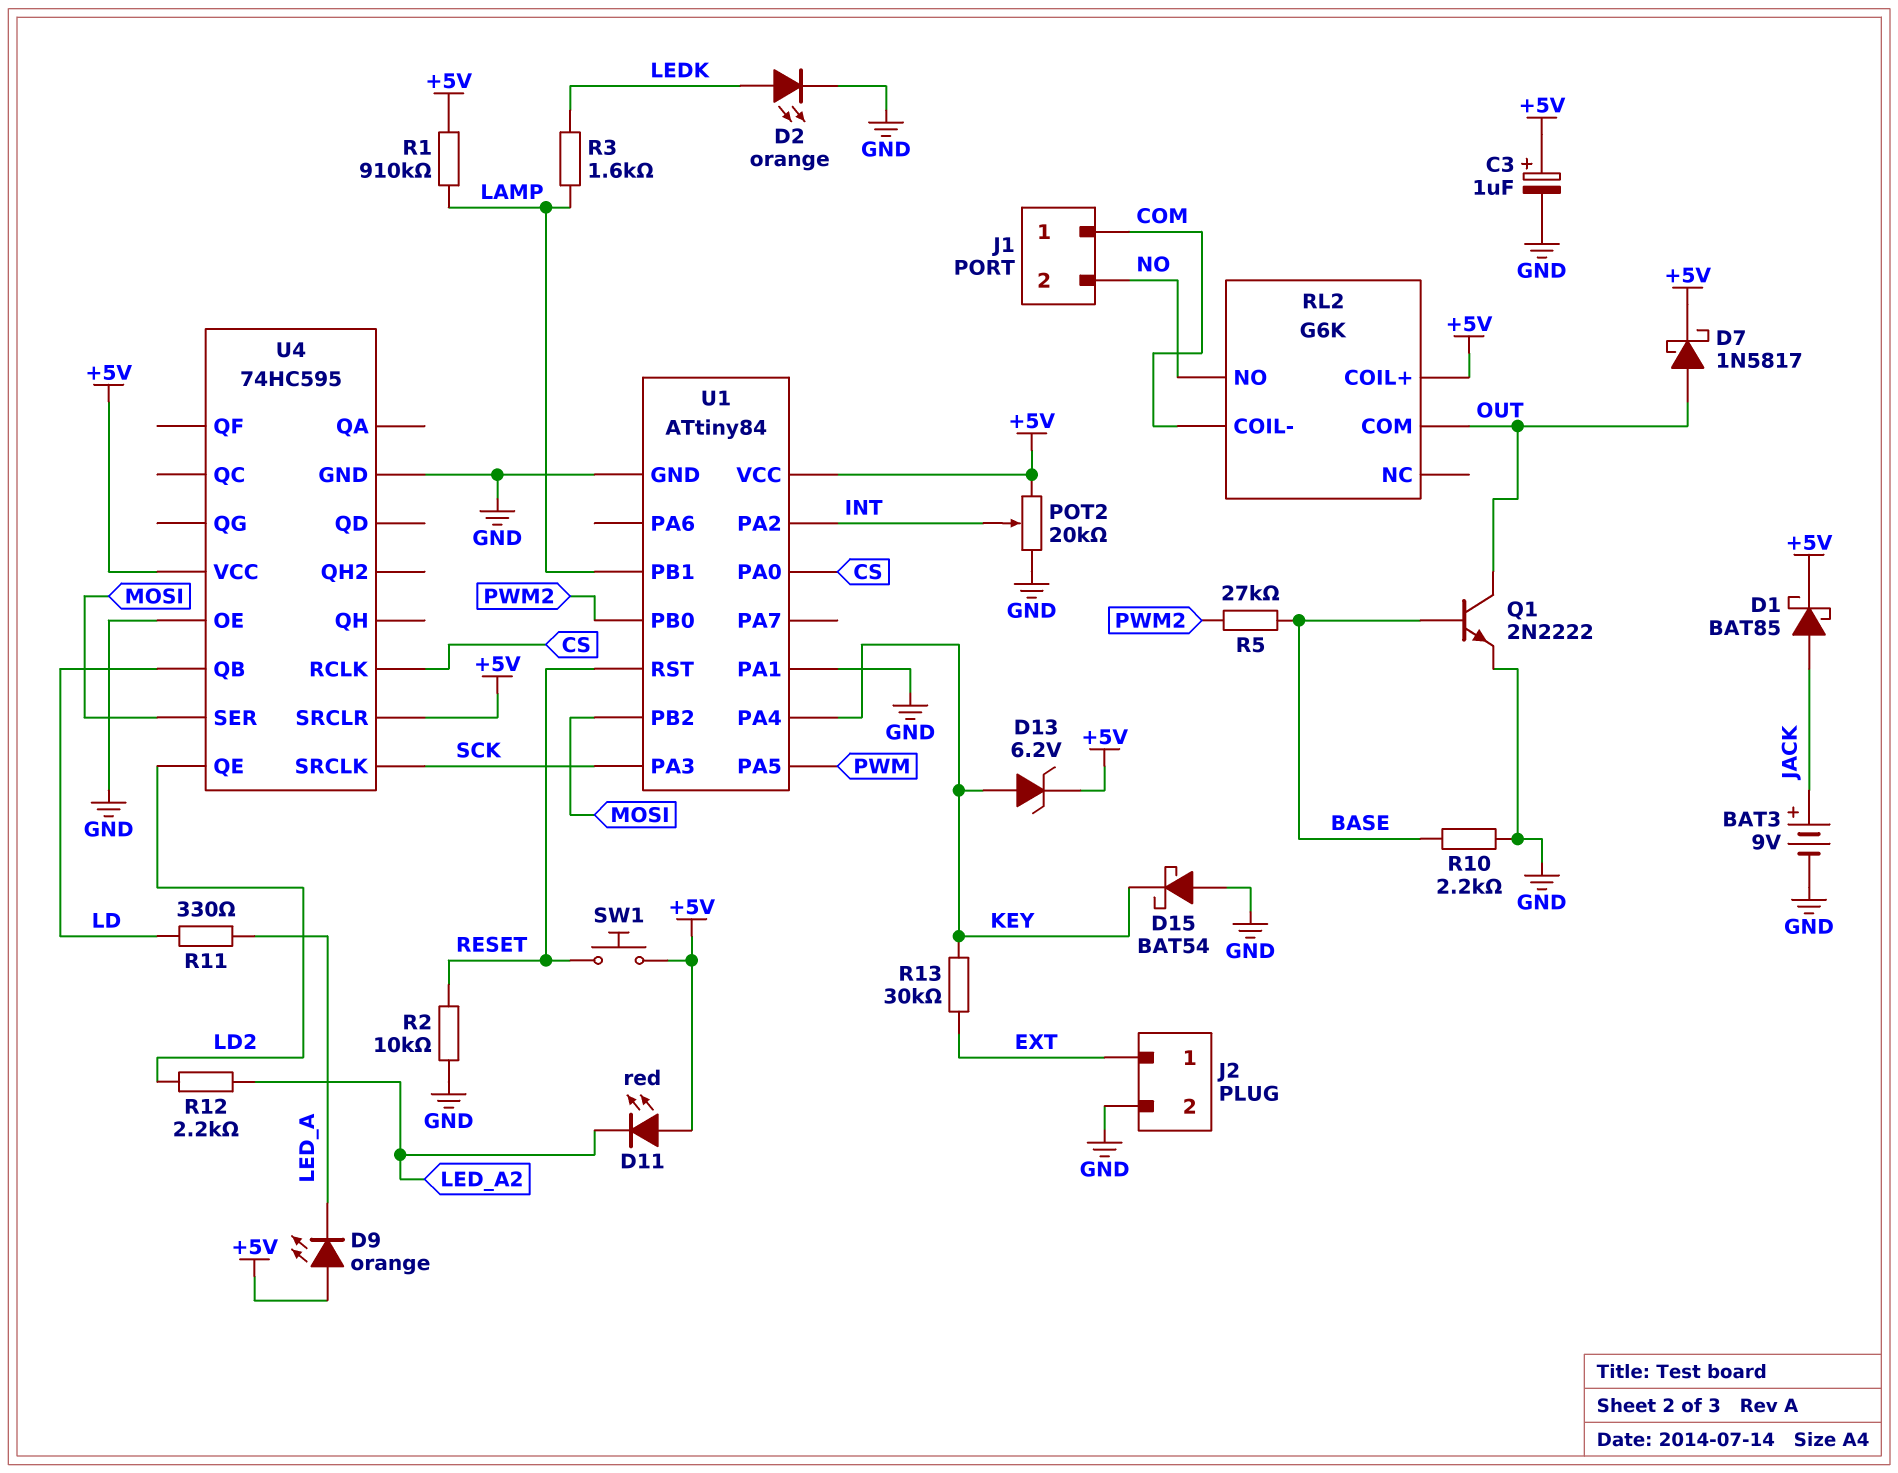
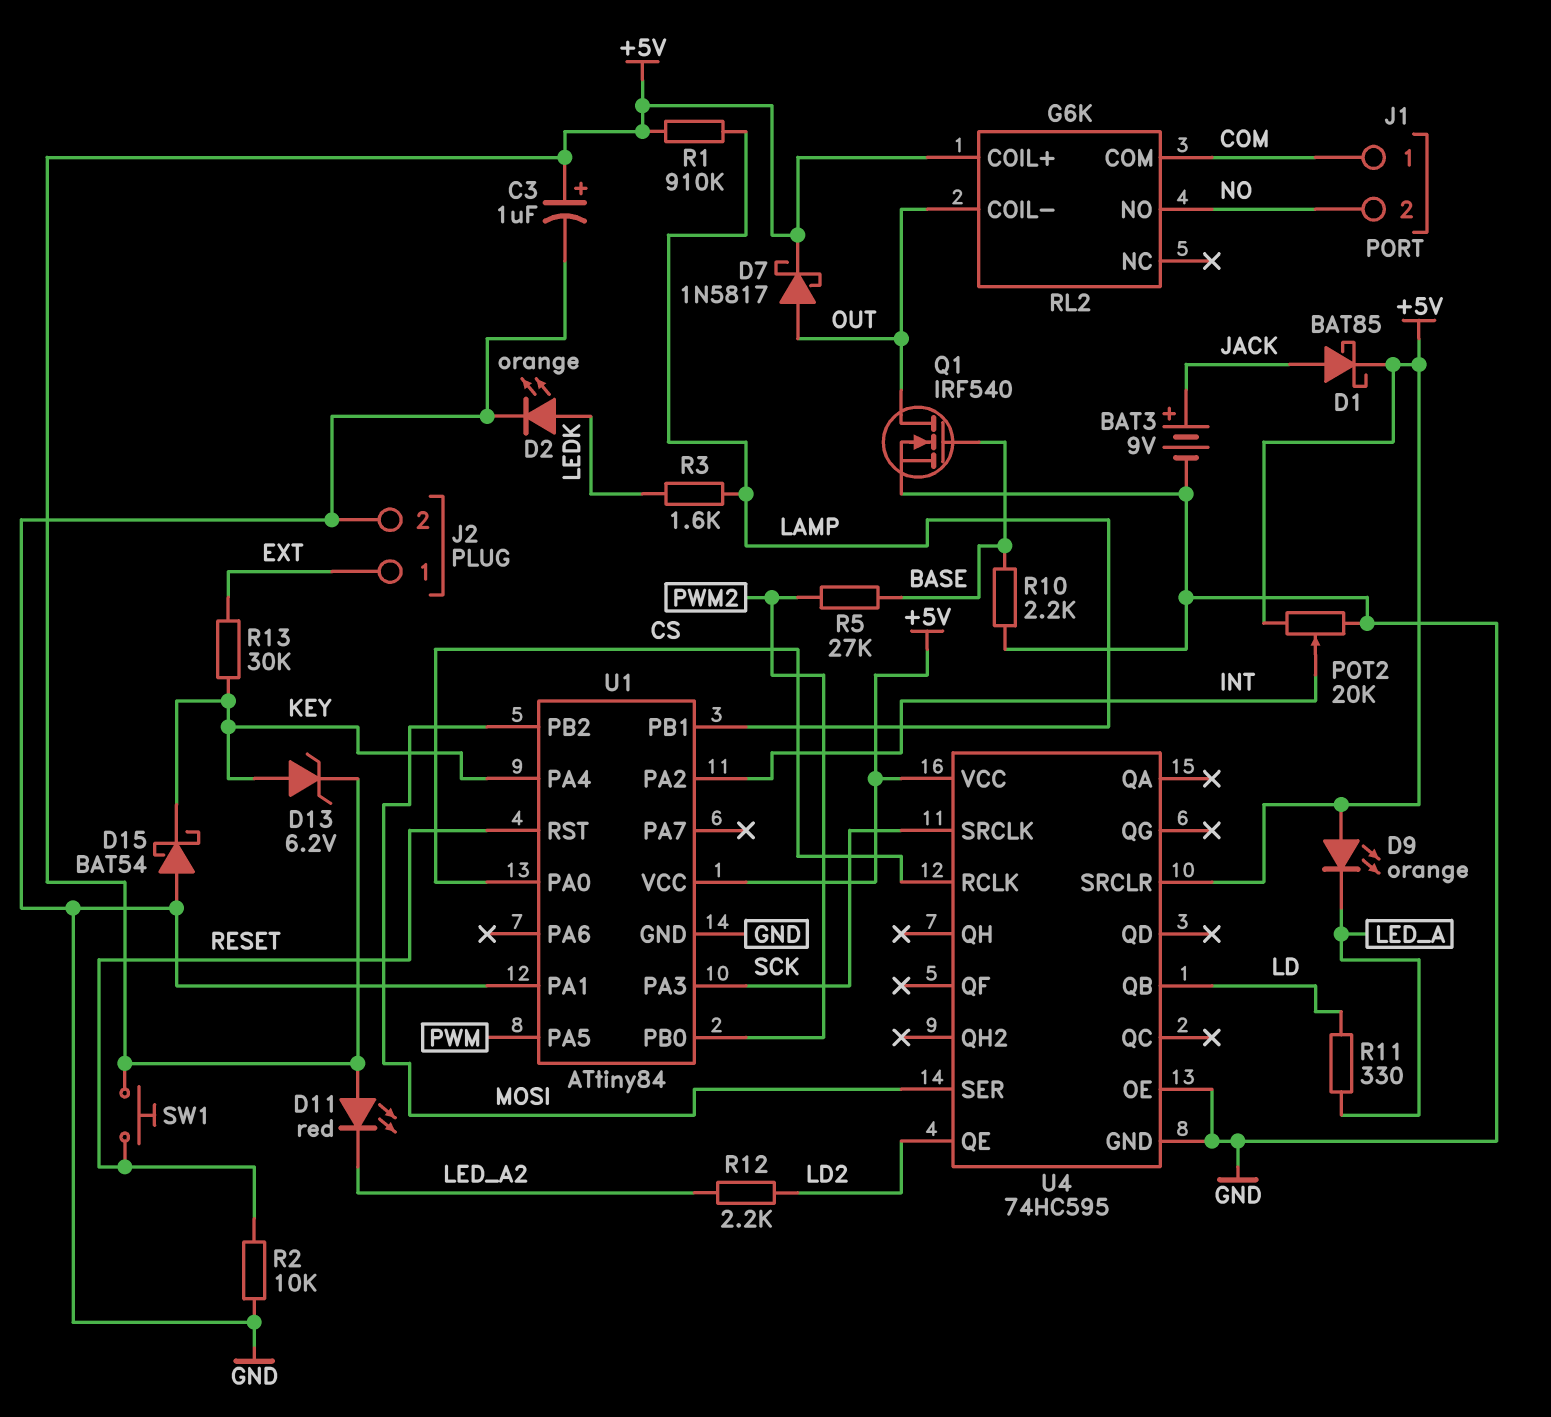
Q1: NPN 2N2222 (B BASE, C OUT, E GND) -> NMOS IRF540 (G BASE, D OUT, S GND)
RL2 pin COIL-: COM -> OUT
RL2 pin COM: OUT -> COM

